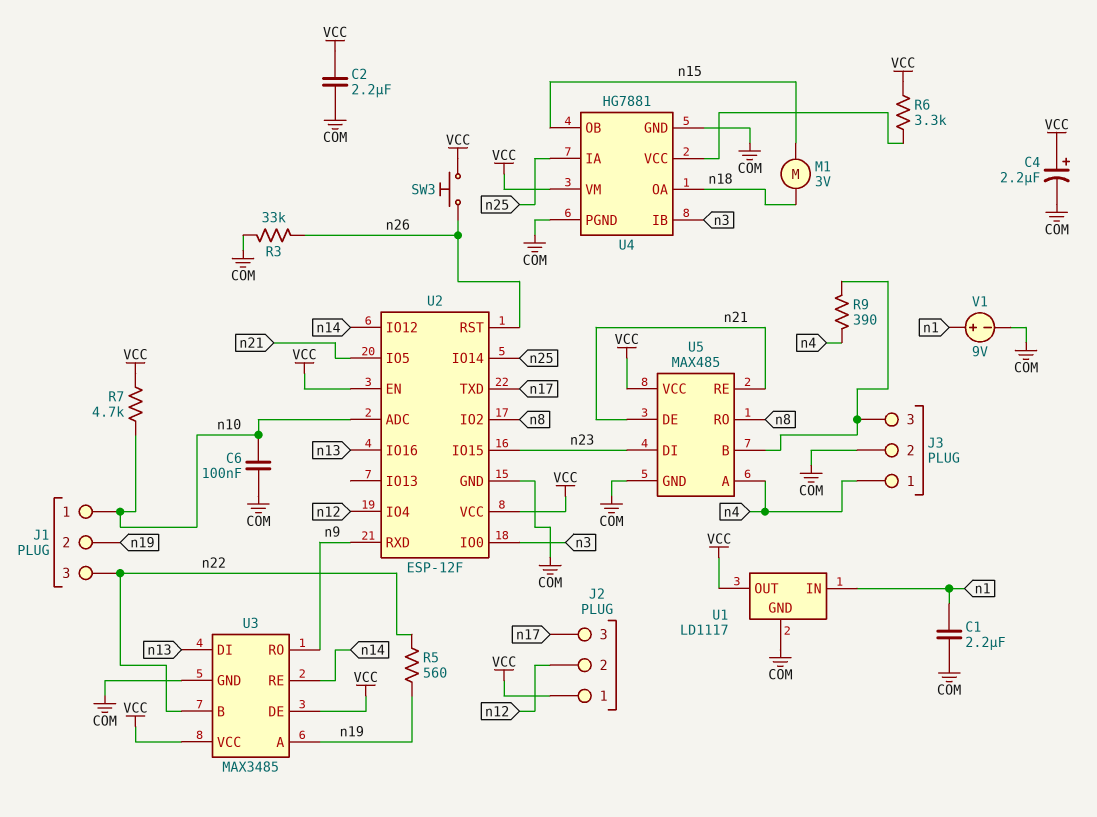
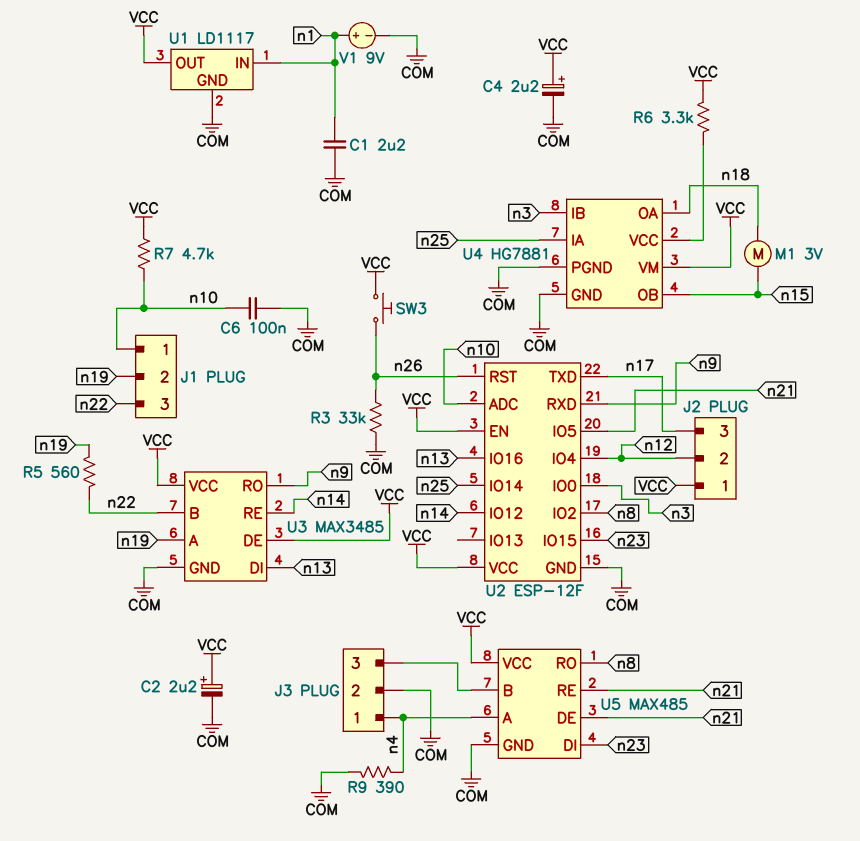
C2: 2.2uF (COM, VCC) -> 2.2uF (plus VCC, minus COM)
R9: 390 (J3/3, n4) -> 390 (COM, n4)

